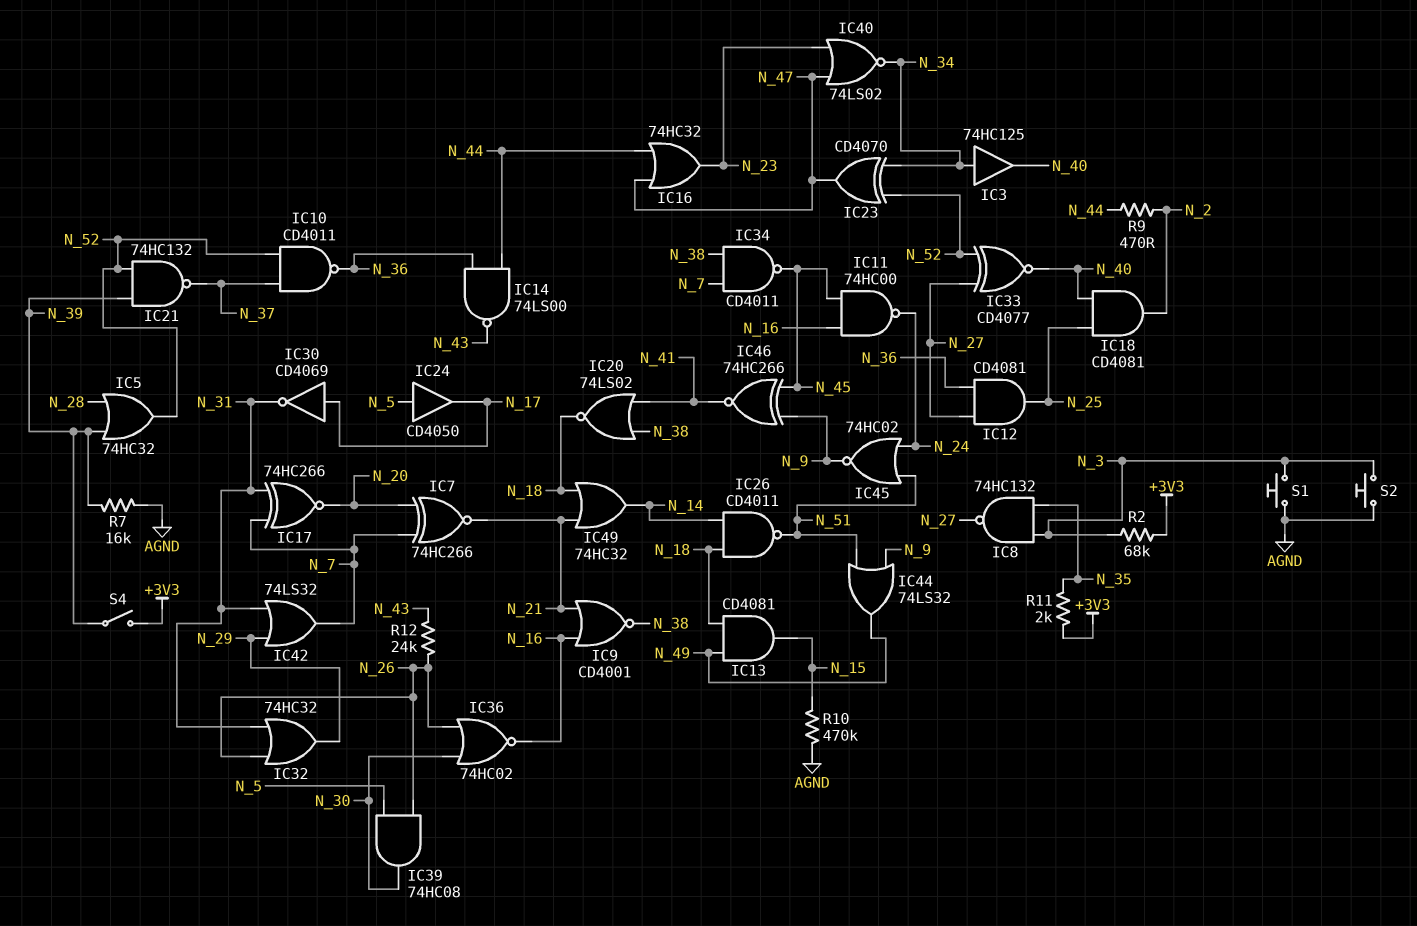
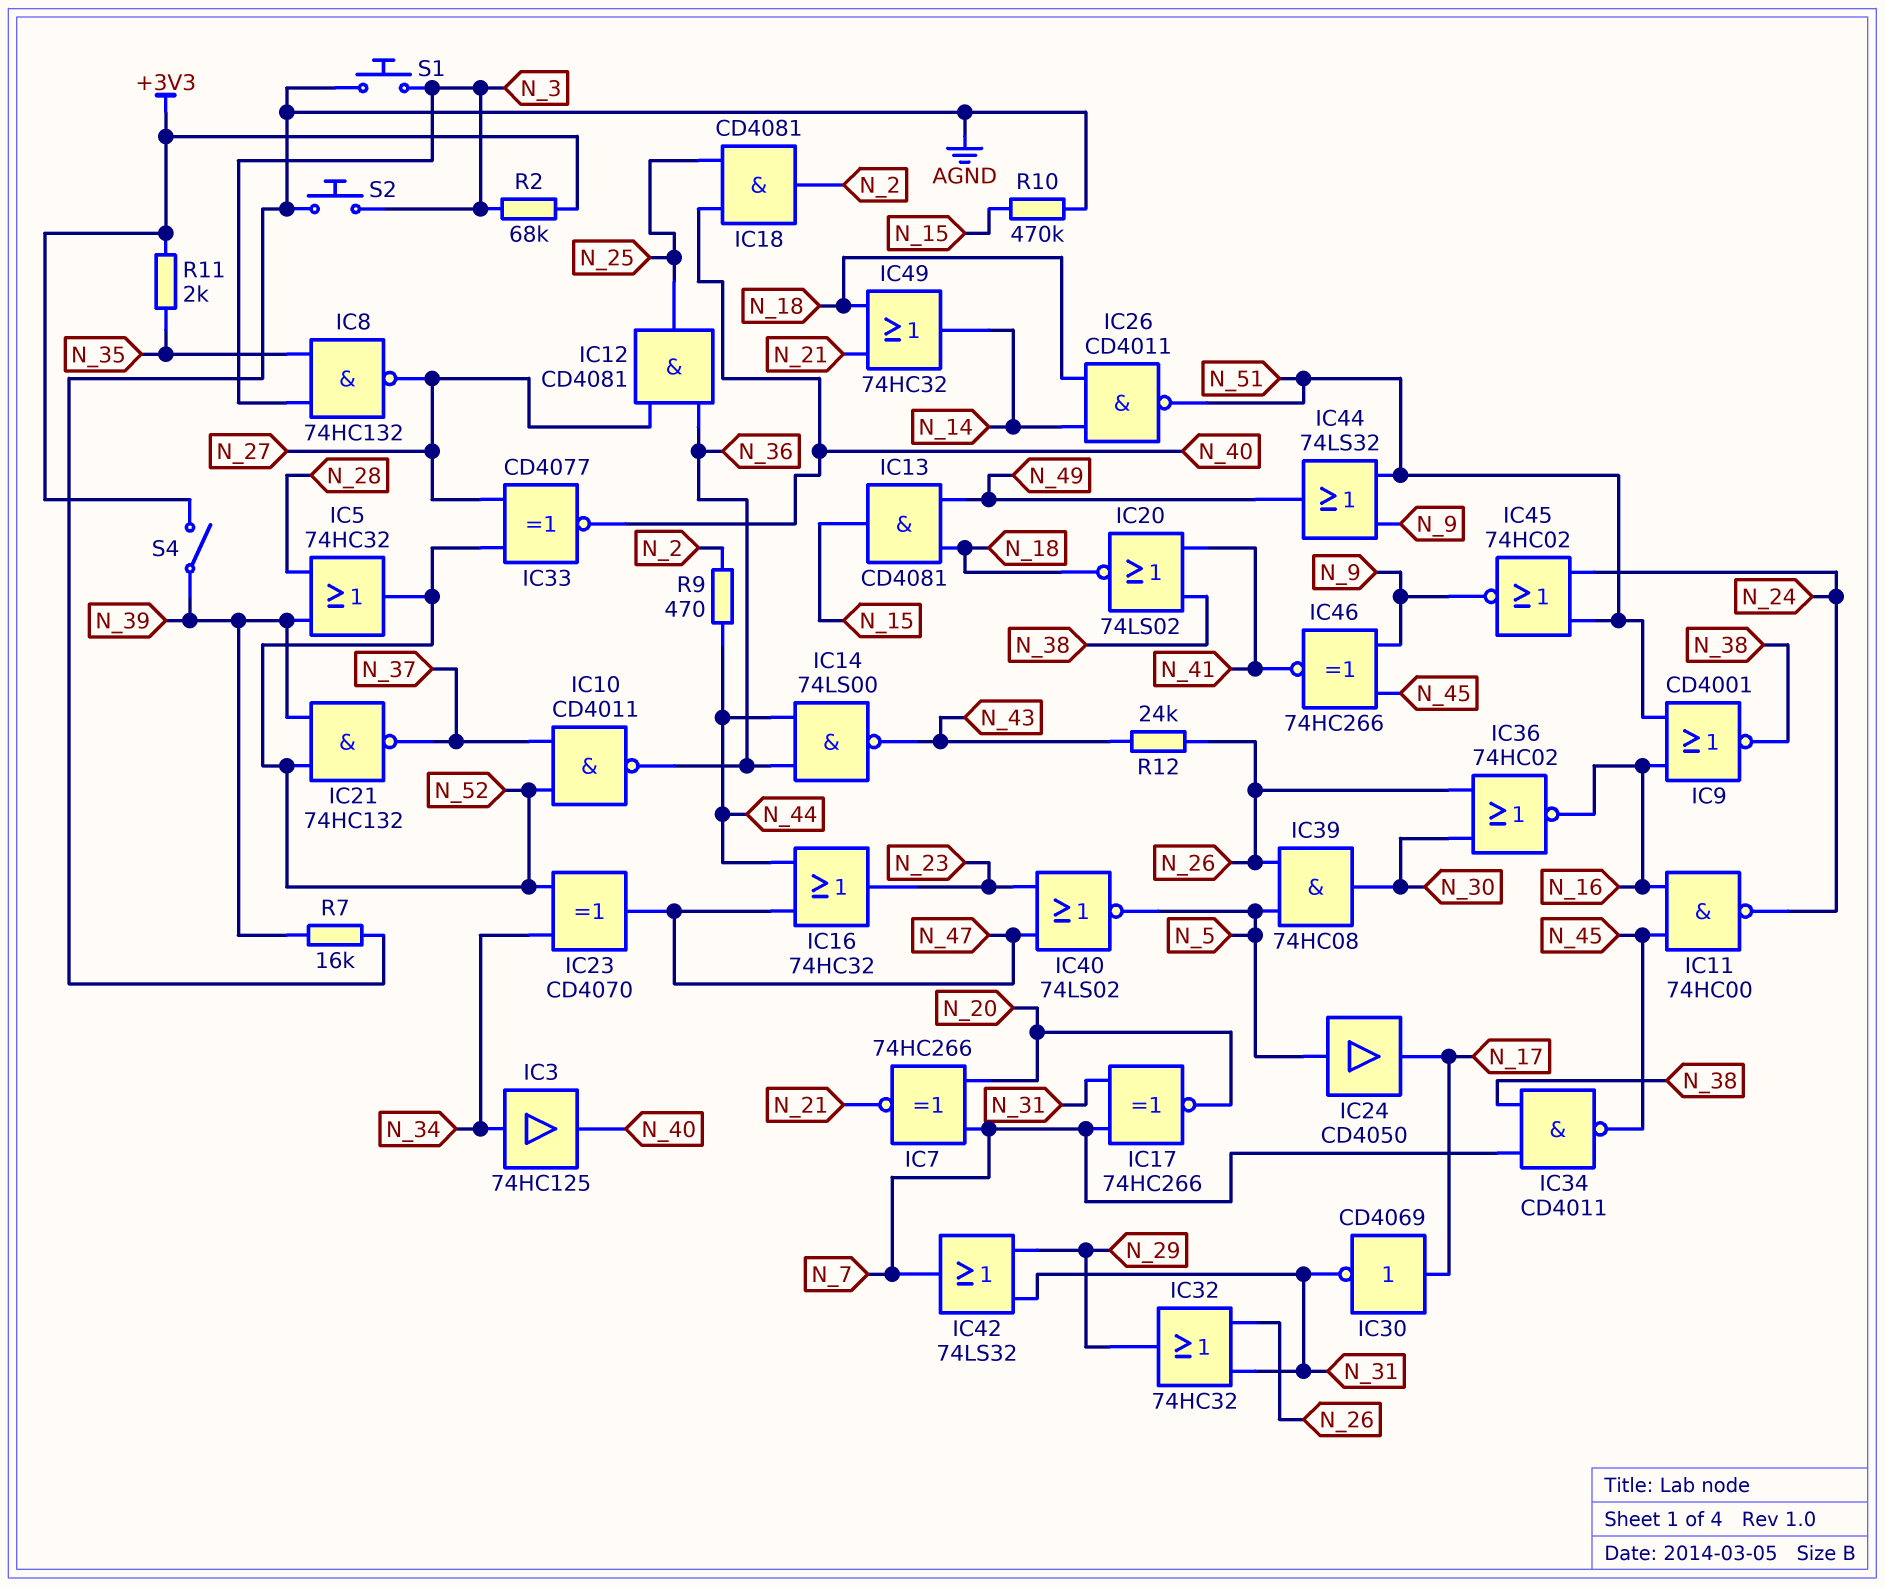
IC9: NOR CD4001 (in N_16, in N_21, out N_38) -> NOR CD4001 (in N_16, in N_51, out N_38)
IC40: NOR 74LS02 (in N_23, in N_47, out N_34) -> NOR 74LS02 (in N_23, in N_47, out N_5)

